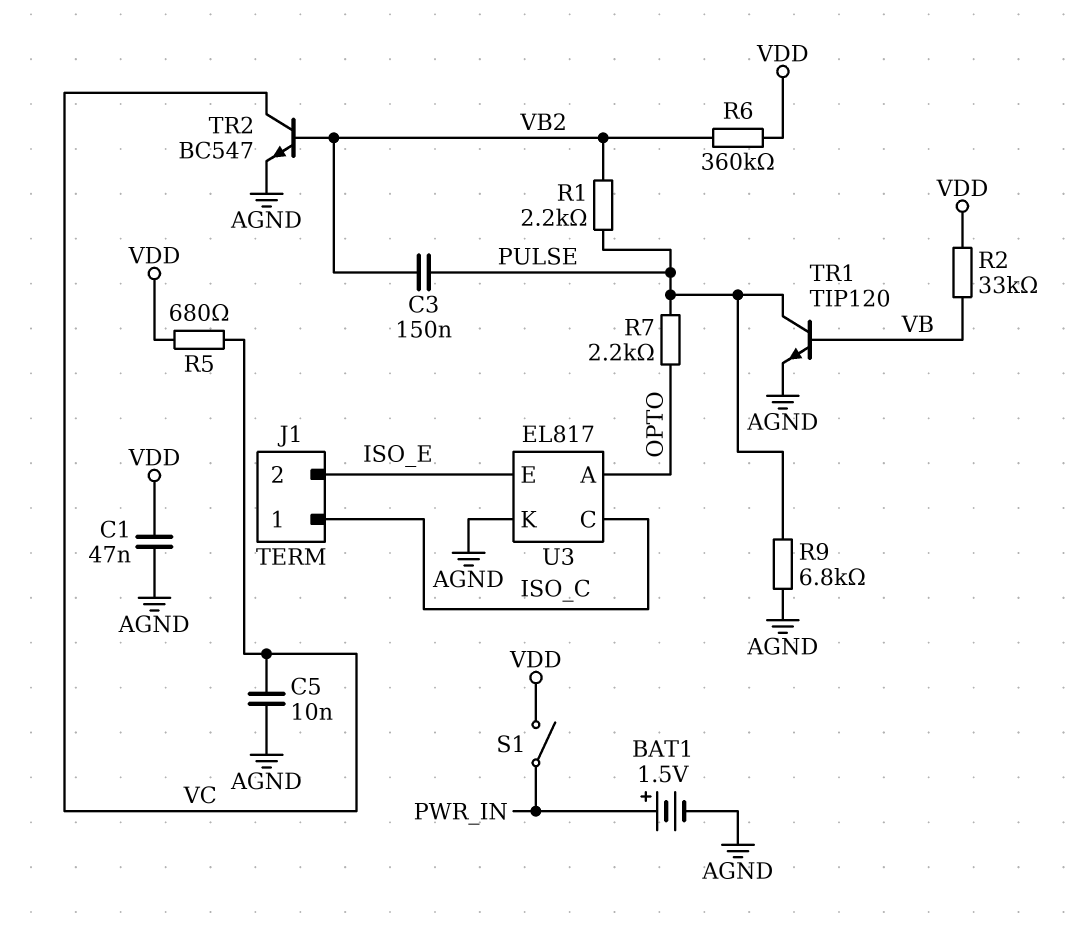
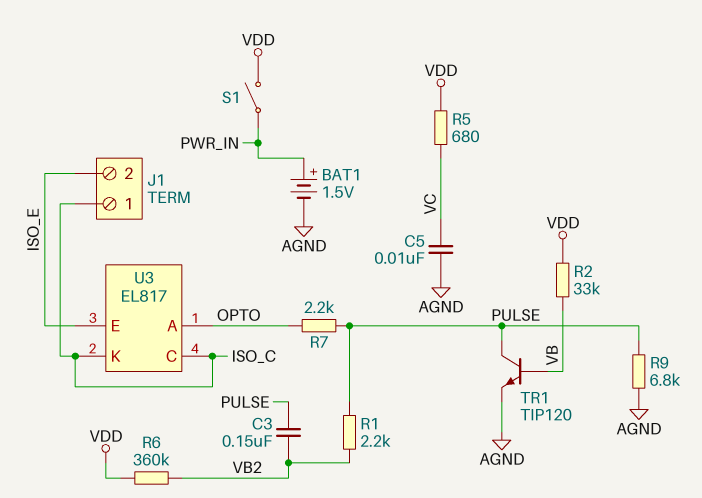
C1: 47nF (AGND, VDD) -> none
TR2: NPN BC547 (B VB2, C VC, E AGND) -> none
U3 pin K: AGND -> ISO_C

